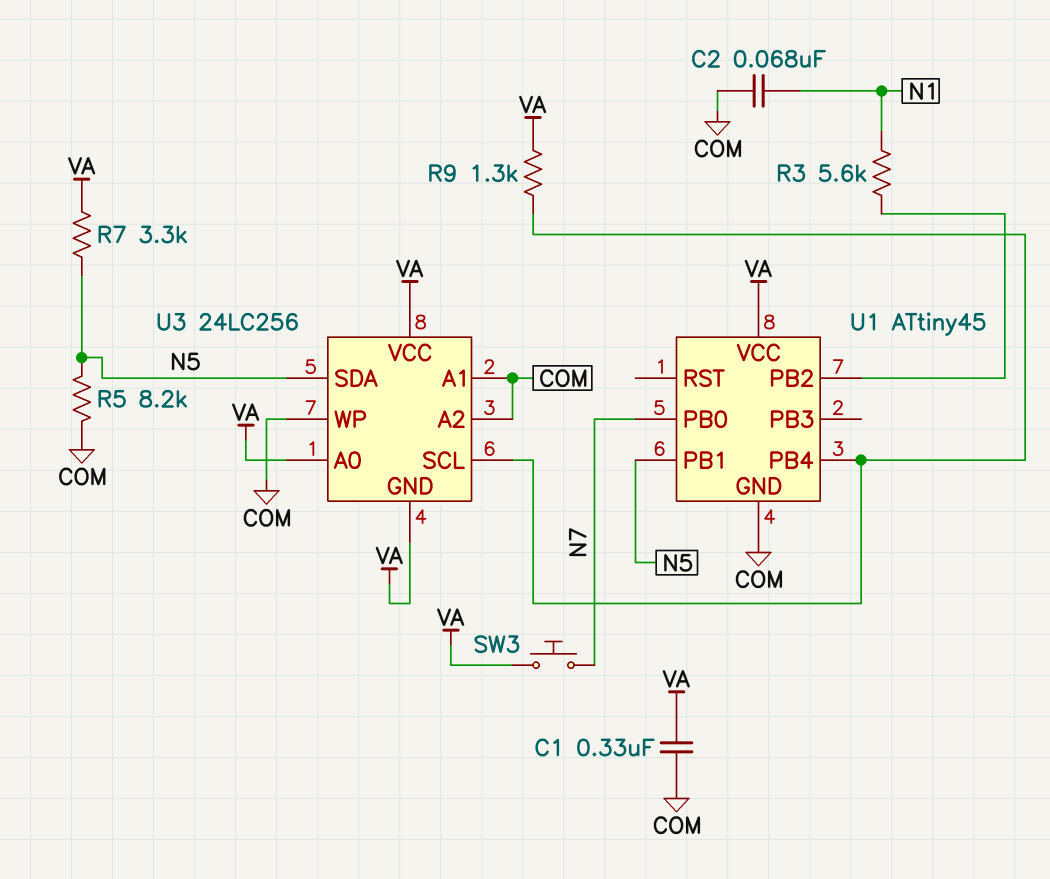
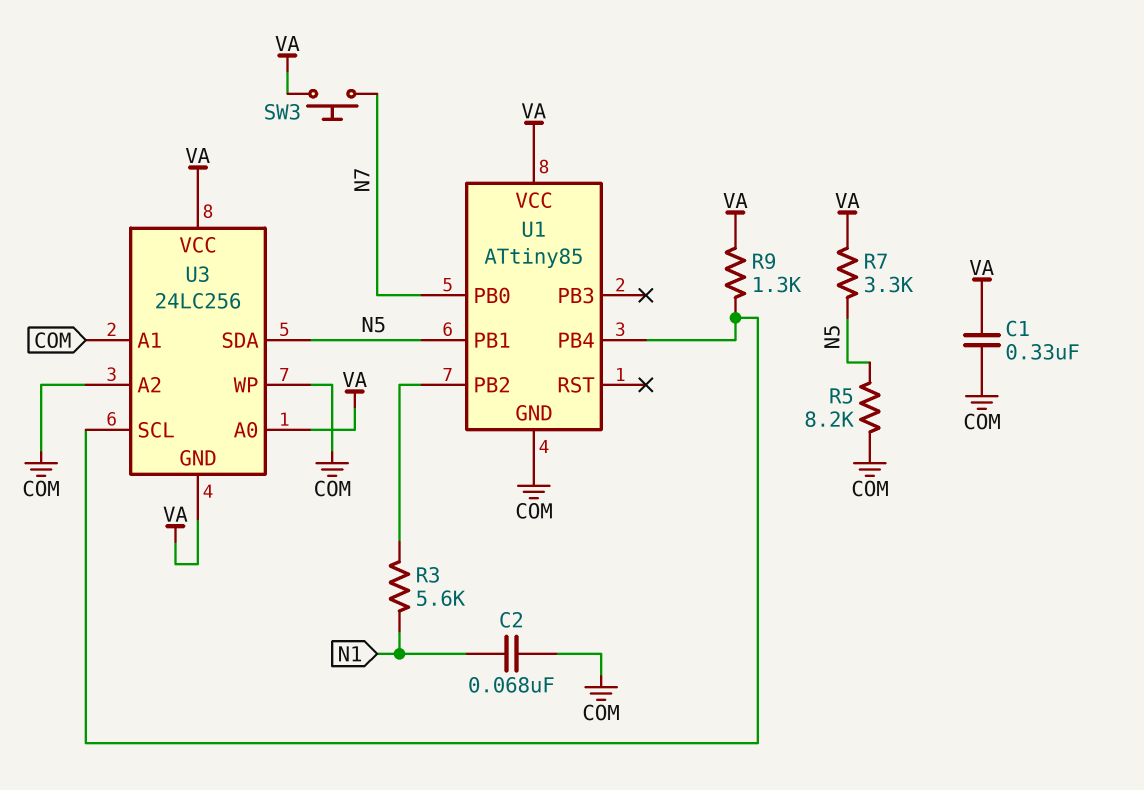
U1: ATtiny45 -> ATtiny85

